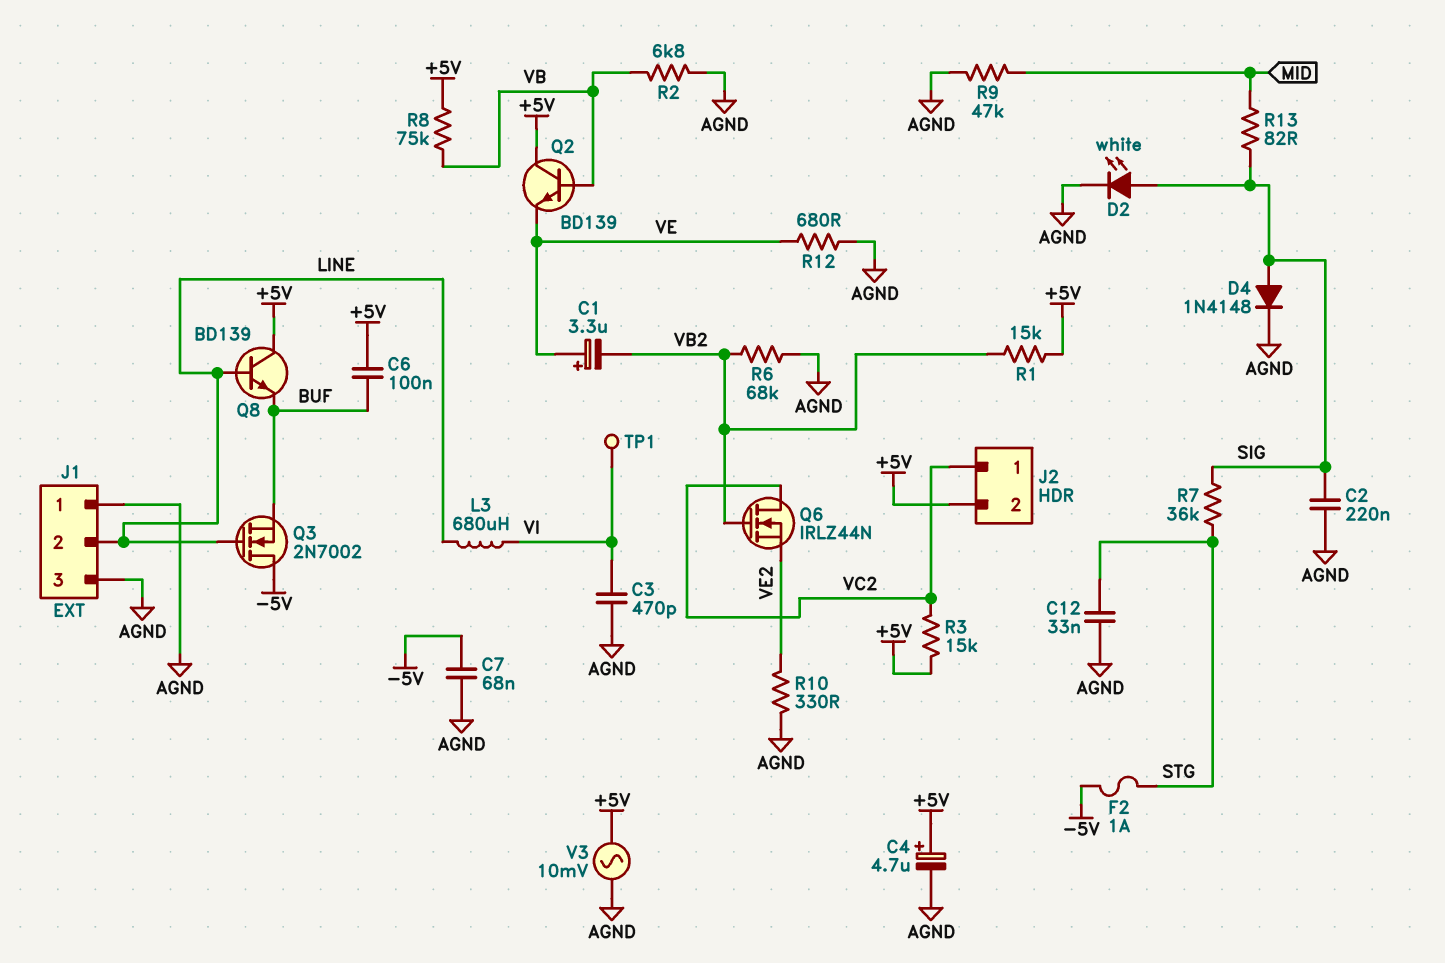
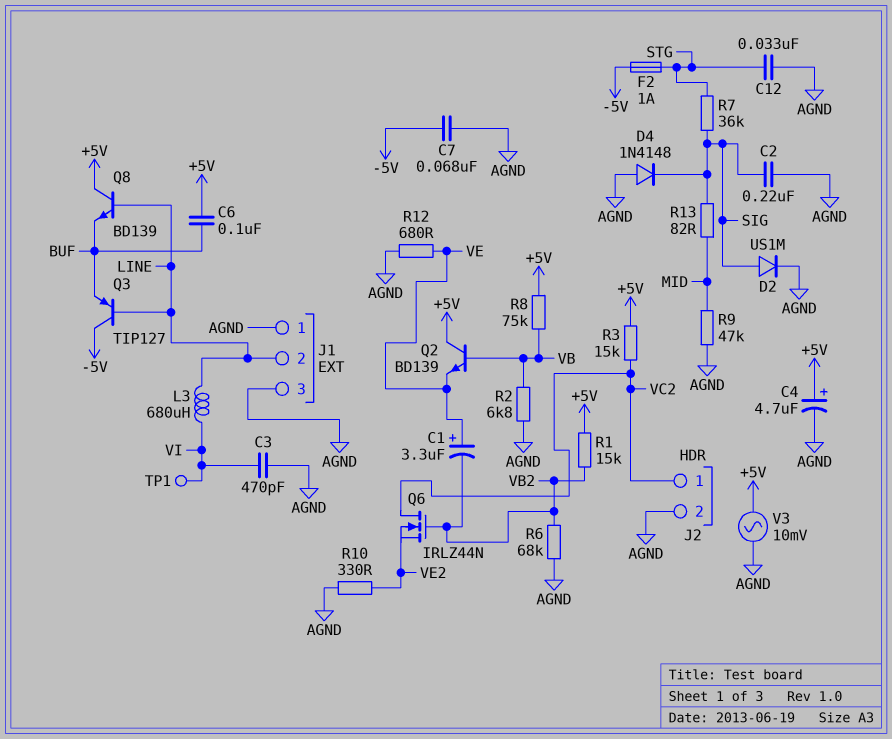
D2: LED white (A SIG, K AGND) -> diode US1M (A SIG, K AGND)
D4: diode 1N4148 (A SIG, K AGND) -> diode 1N4148 (A AGND, K SIG)
J2 pin 2: +5V -> AGND
Q3: NMOS 2N7002 (G LINE, D -5V, S BUF) -> PNP TIP127 (B LINE, C -5V, E BUF)

